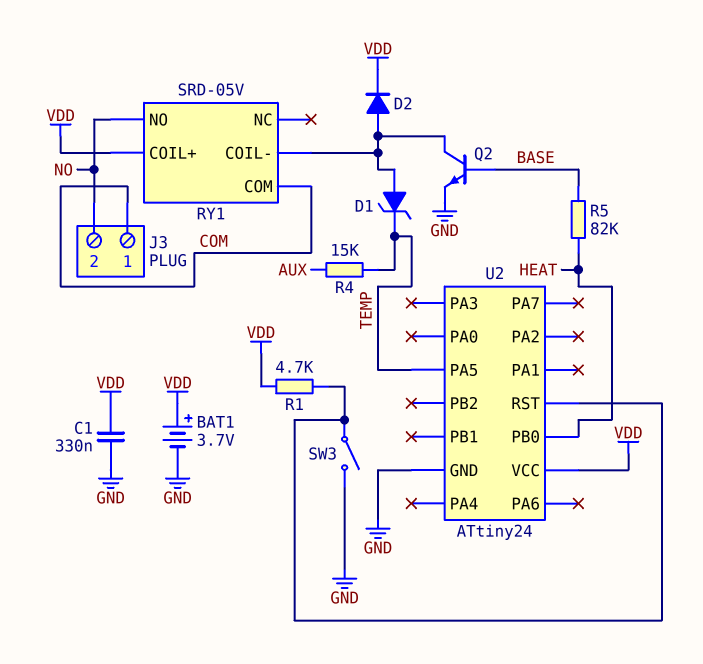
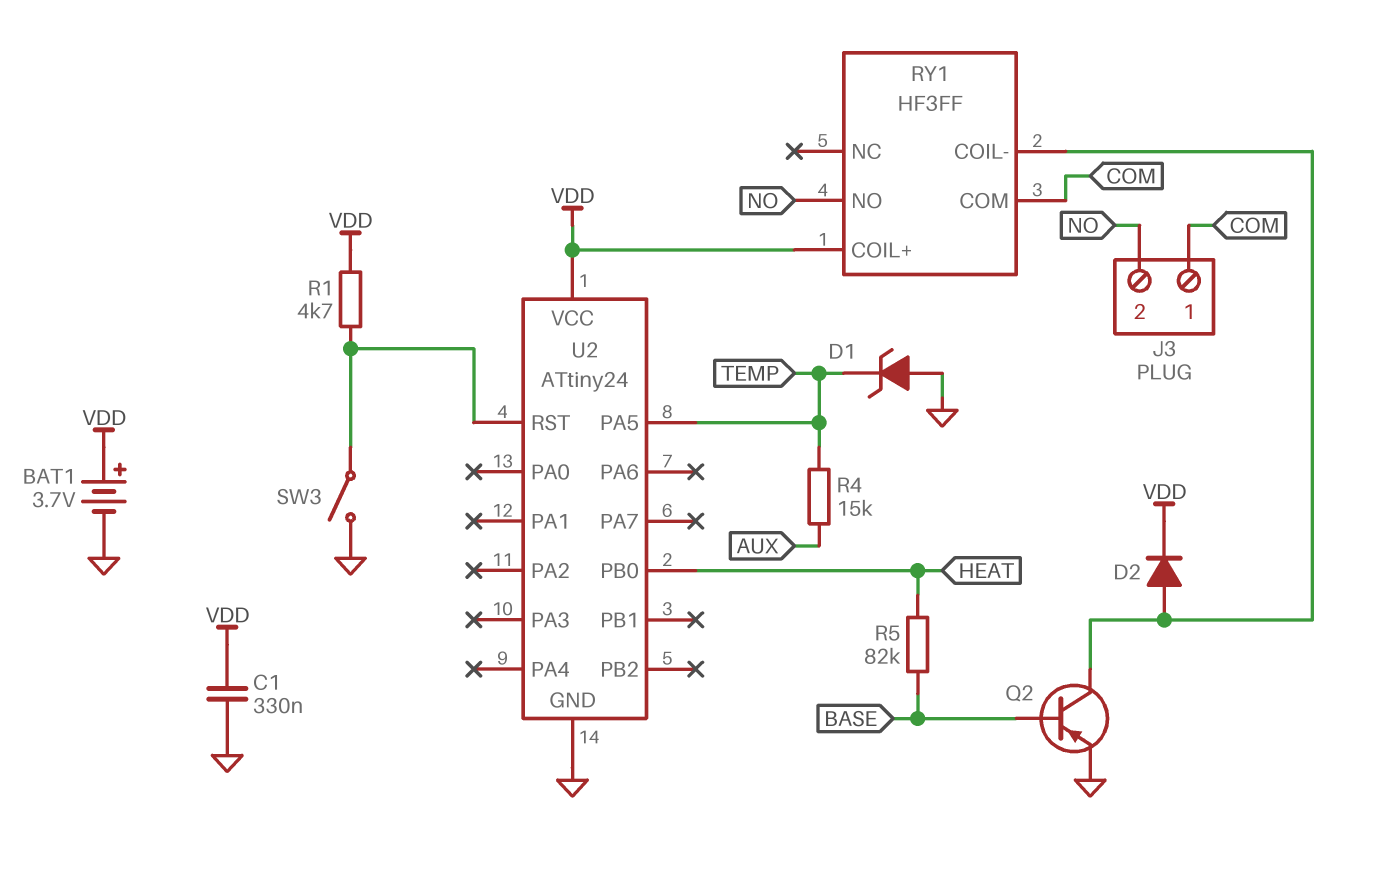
D1: zener (A RY1/COIL-, K TEMP) -> zener (A GND, K TEMP)
Q2: NPN (B BASE, C RY1/COIL-, E GND) -> PNP (B BASE, C RY1/COIL-, E GND)
RY1: SRD-05V -> HF3FF

